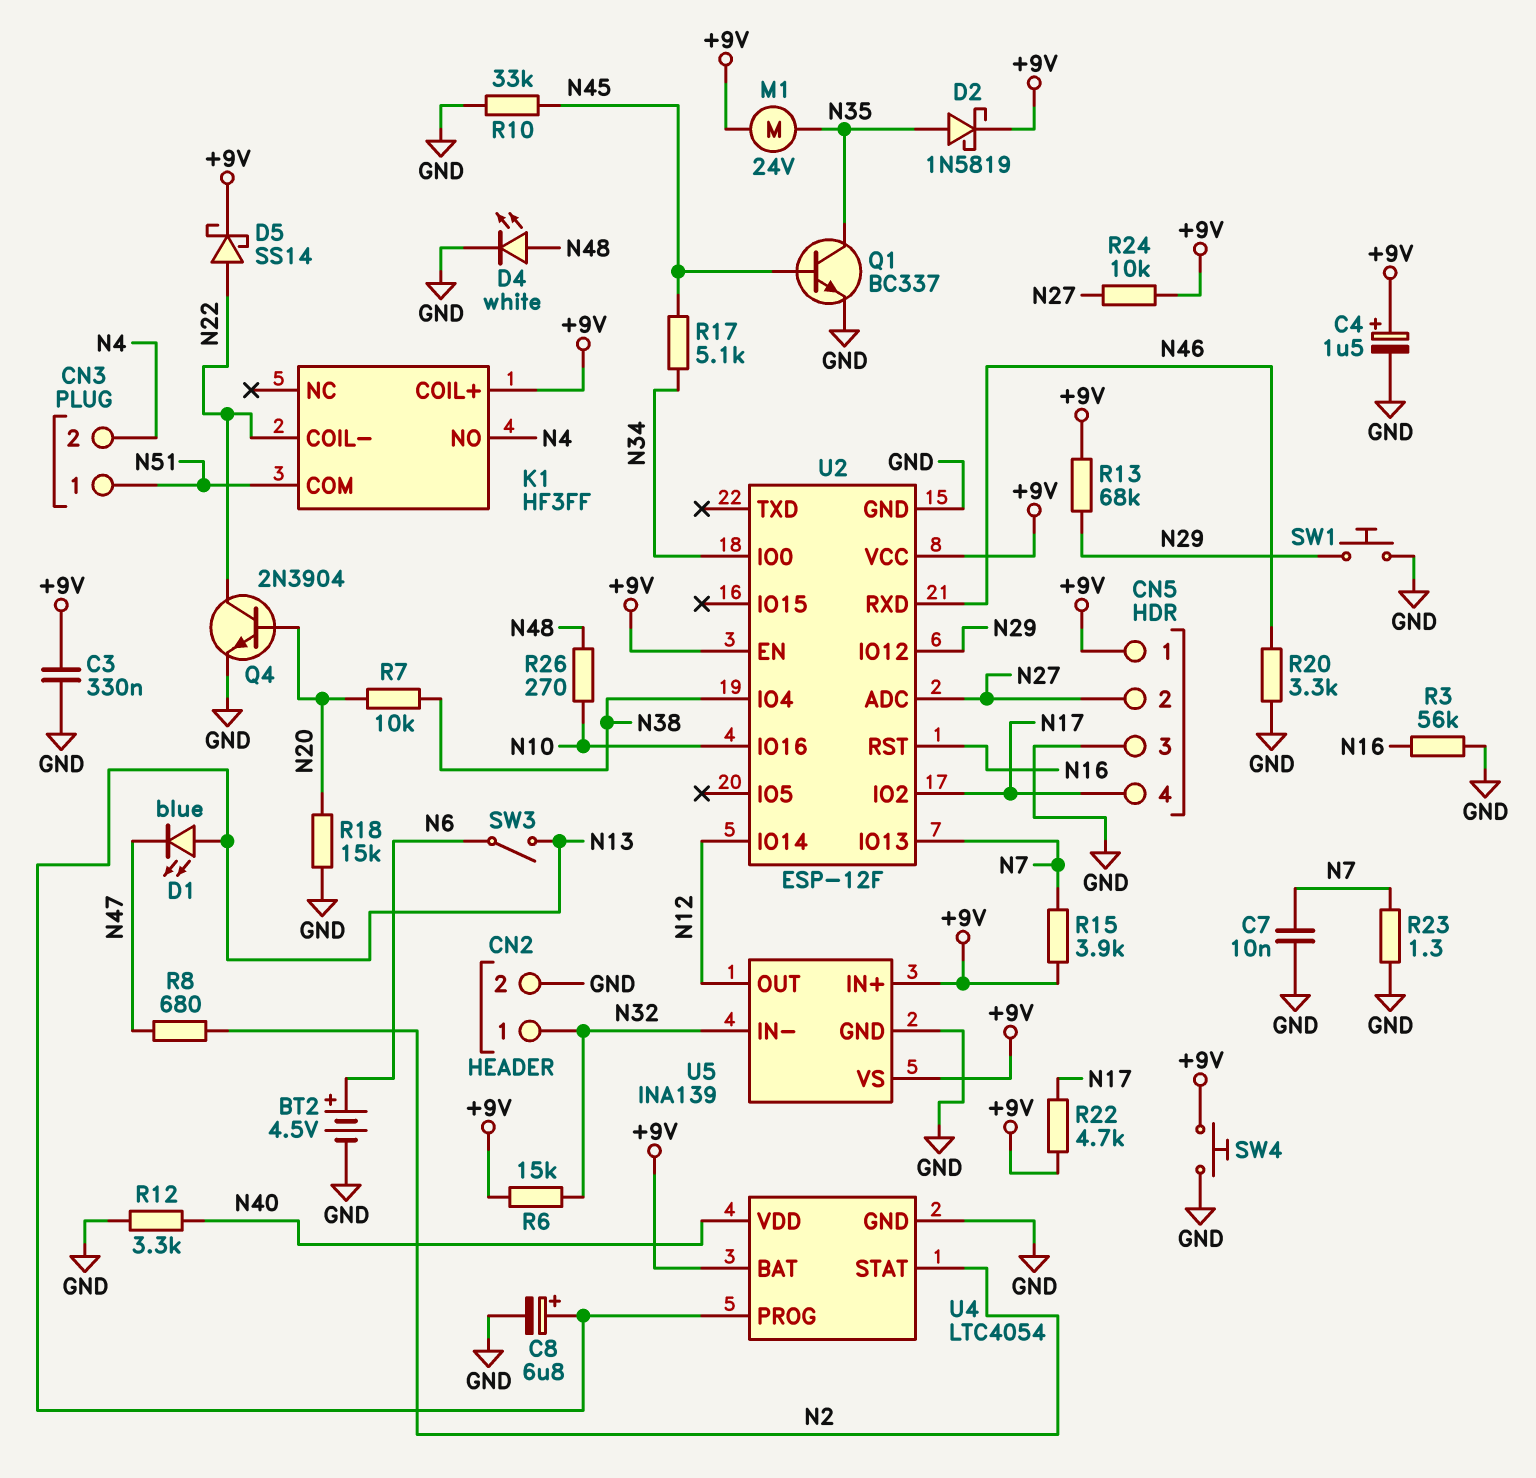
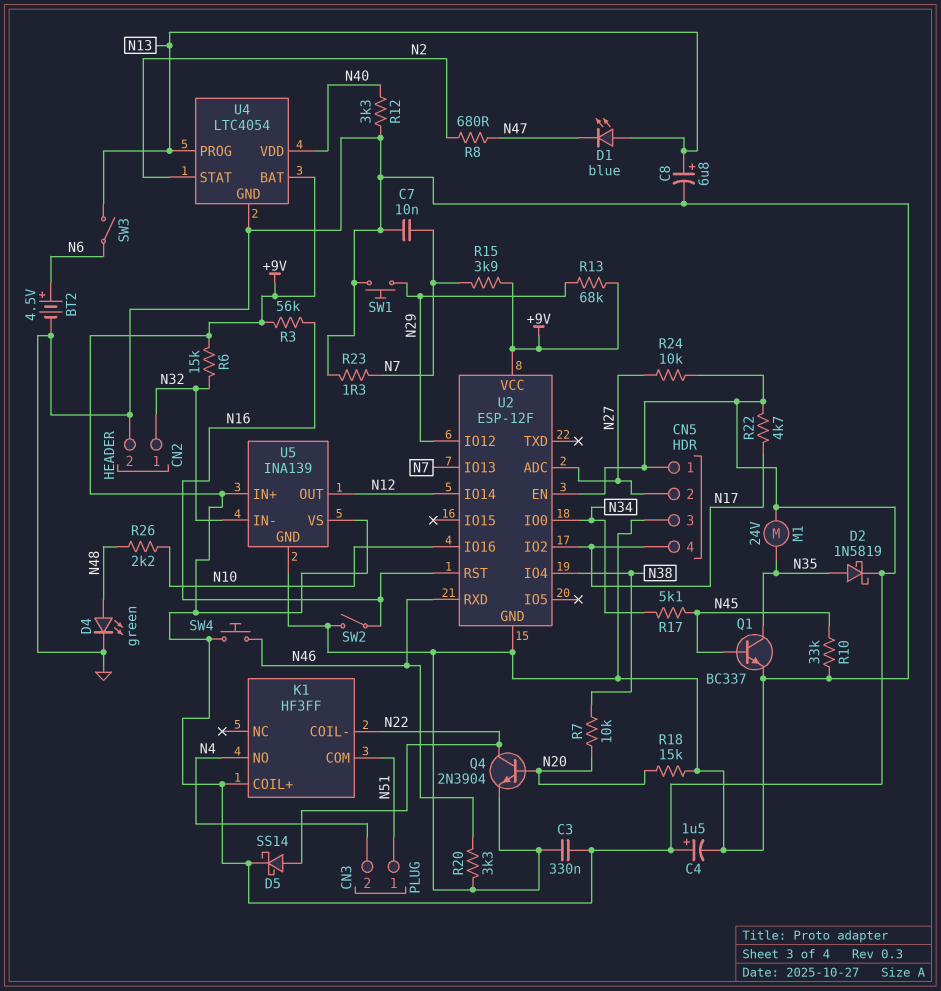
D4: LED white (A N48, K GND) -> LED green (A N48, K GND)
R3: 56k (GND, N16) -> 56k (+9V, N16)
R26: 270 (N10, N48) -> 2.2k (N10, N48)
SW2: none -> switch (GND, N16)
SW4: button (+9V, GND) -> button (+9V, N46)

